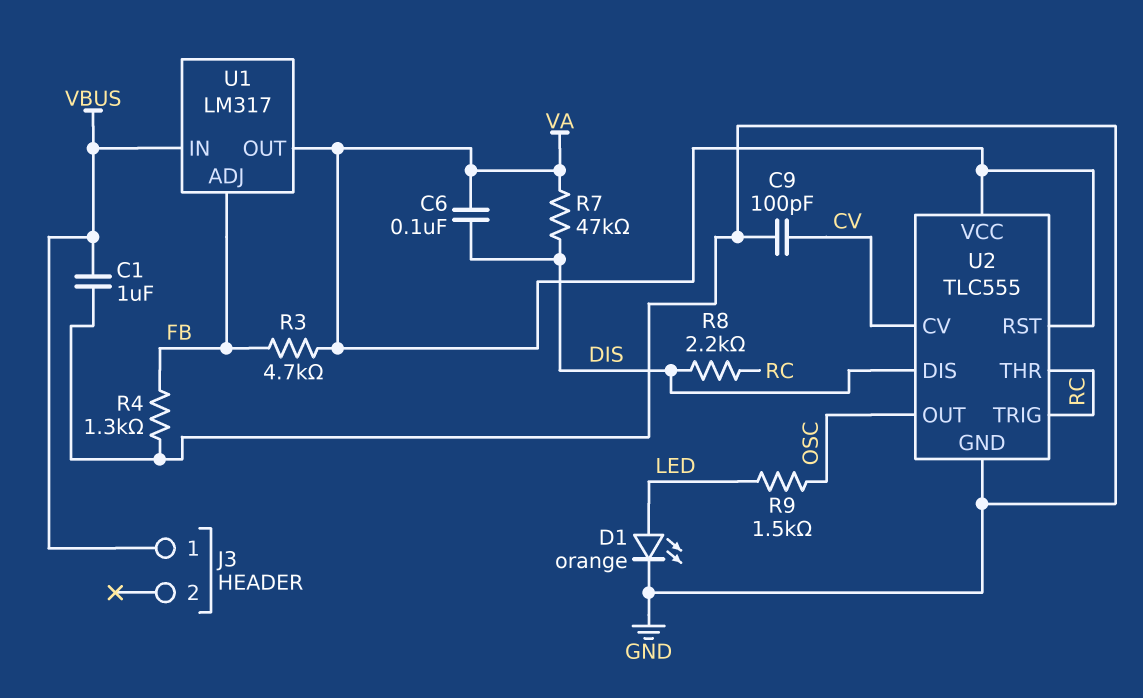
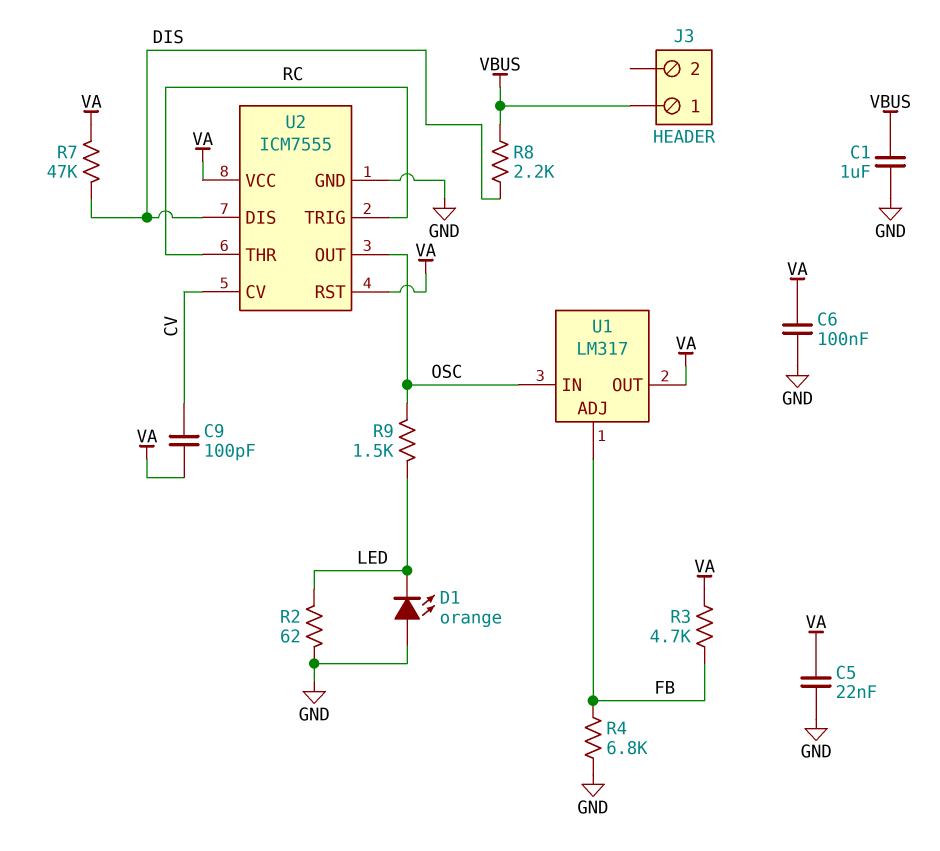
C5: none -> 22nF (GND, VA)
C6: 100nF (DIS, VA) -> 100nF (GND, VA)
C9: 100pF (CV, GND) -> 100pF (CV, VA)
D1: LED orange (A LED, K GND) -> LED orange (A GND, K LED)
R2: none -> 62 (GND, LED)
R4: 1.3k (FB, GND) -> 6.8k (FB, GND)
R8: 2.2k (DIS, RC) -> 2.2k (DIS, VBUS)
U1 pin IN: VBUS -> OSC
U2: TLC555 -> ICM7555

